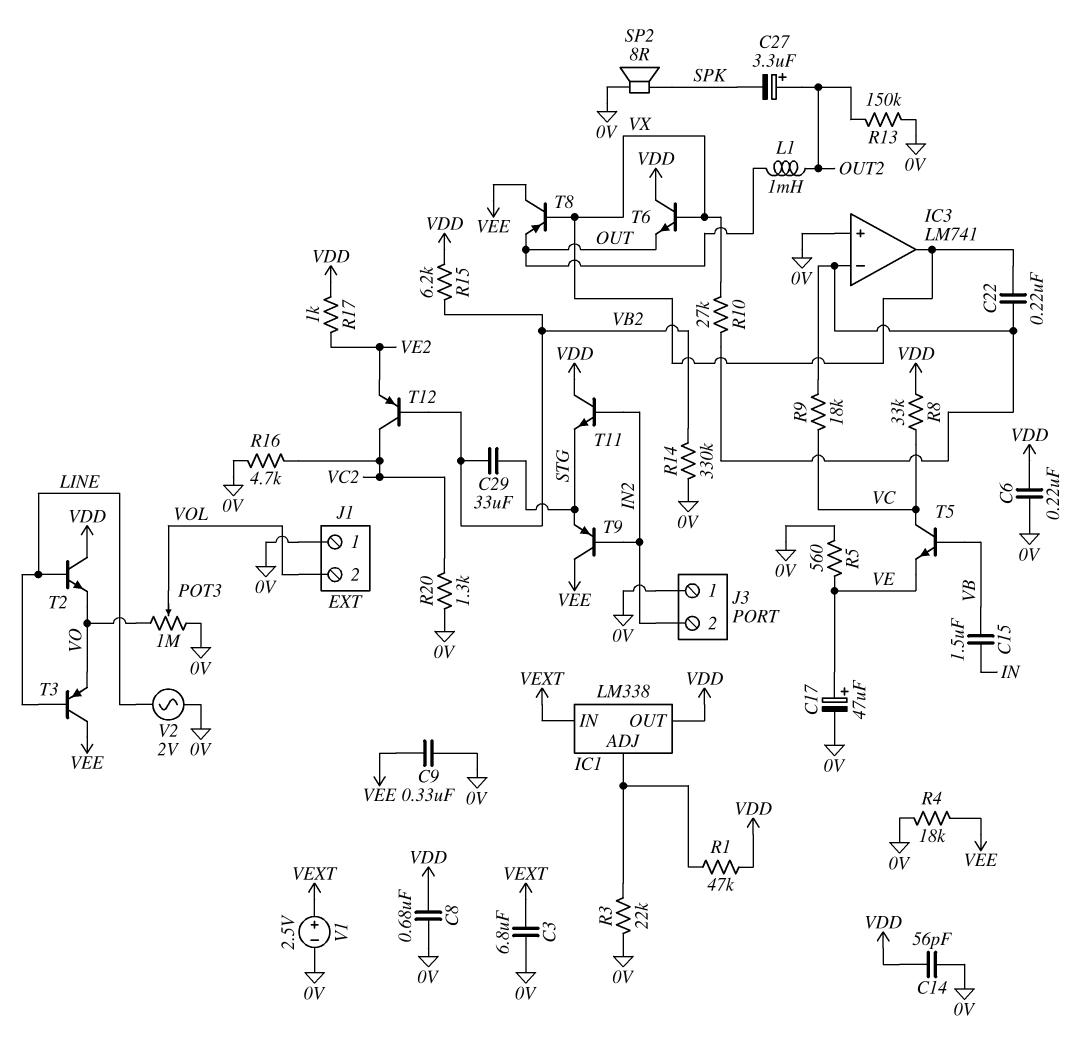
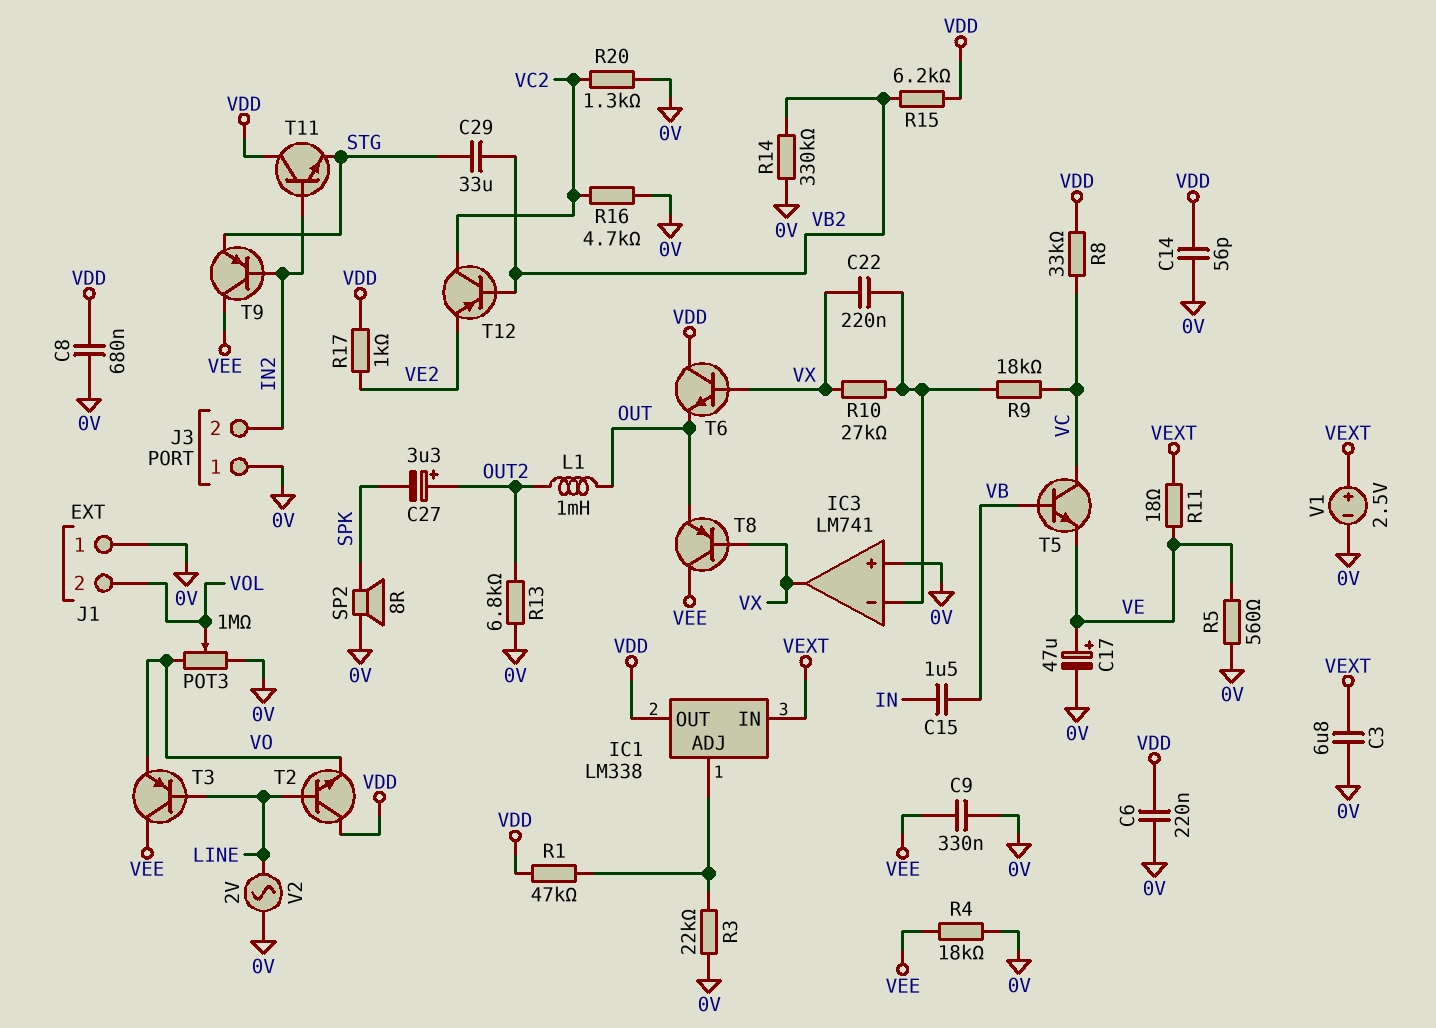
R11: none -> 18 (VE, VEXT)
R13: 150k (0V, OUT2) -> 6.8k (0V, OUT2)

